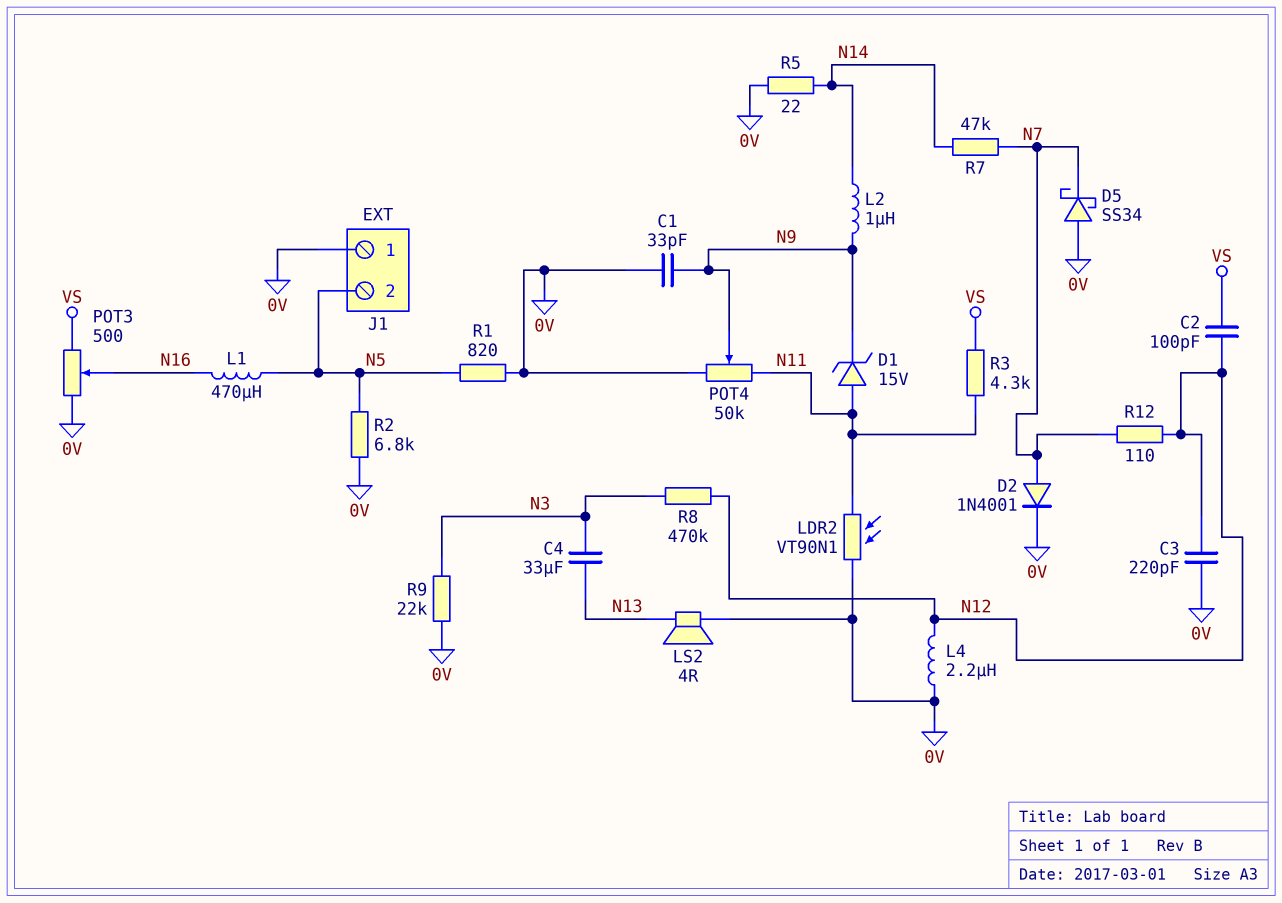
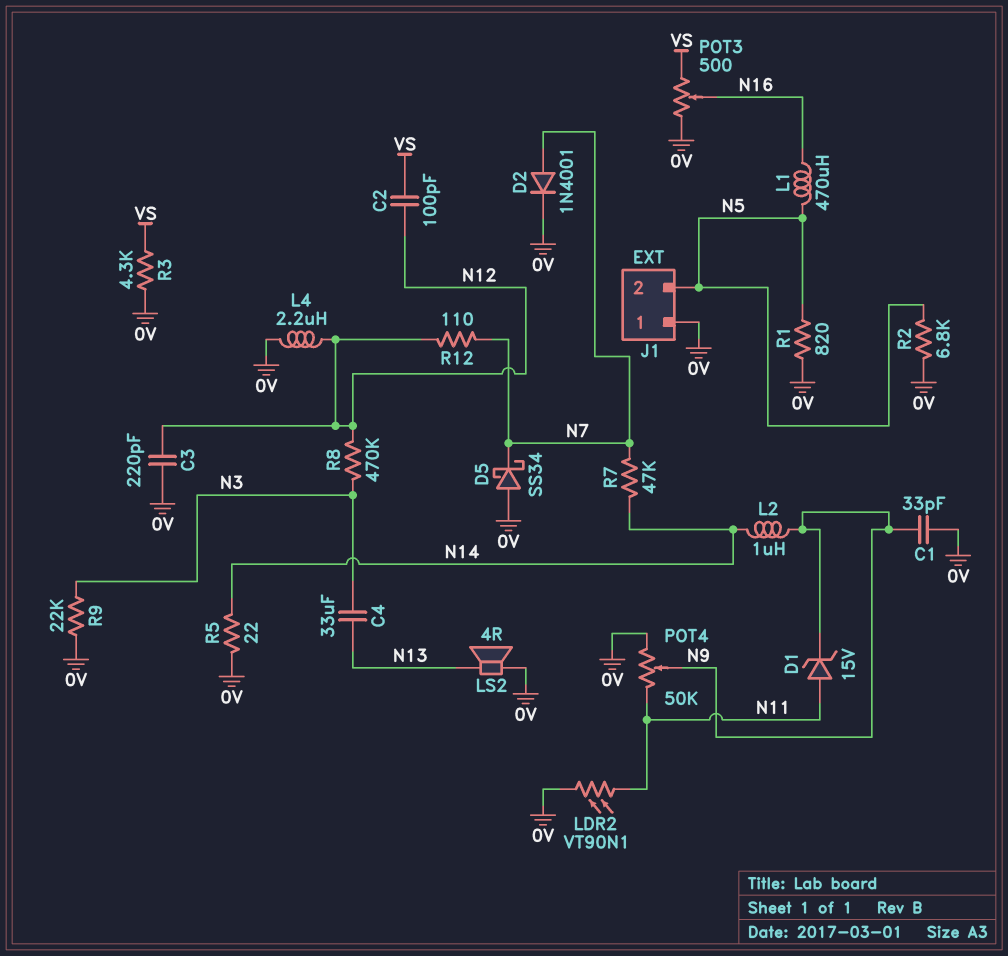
R3: 4.3k (N11, VS) -> 4.3k (0V, VS)

